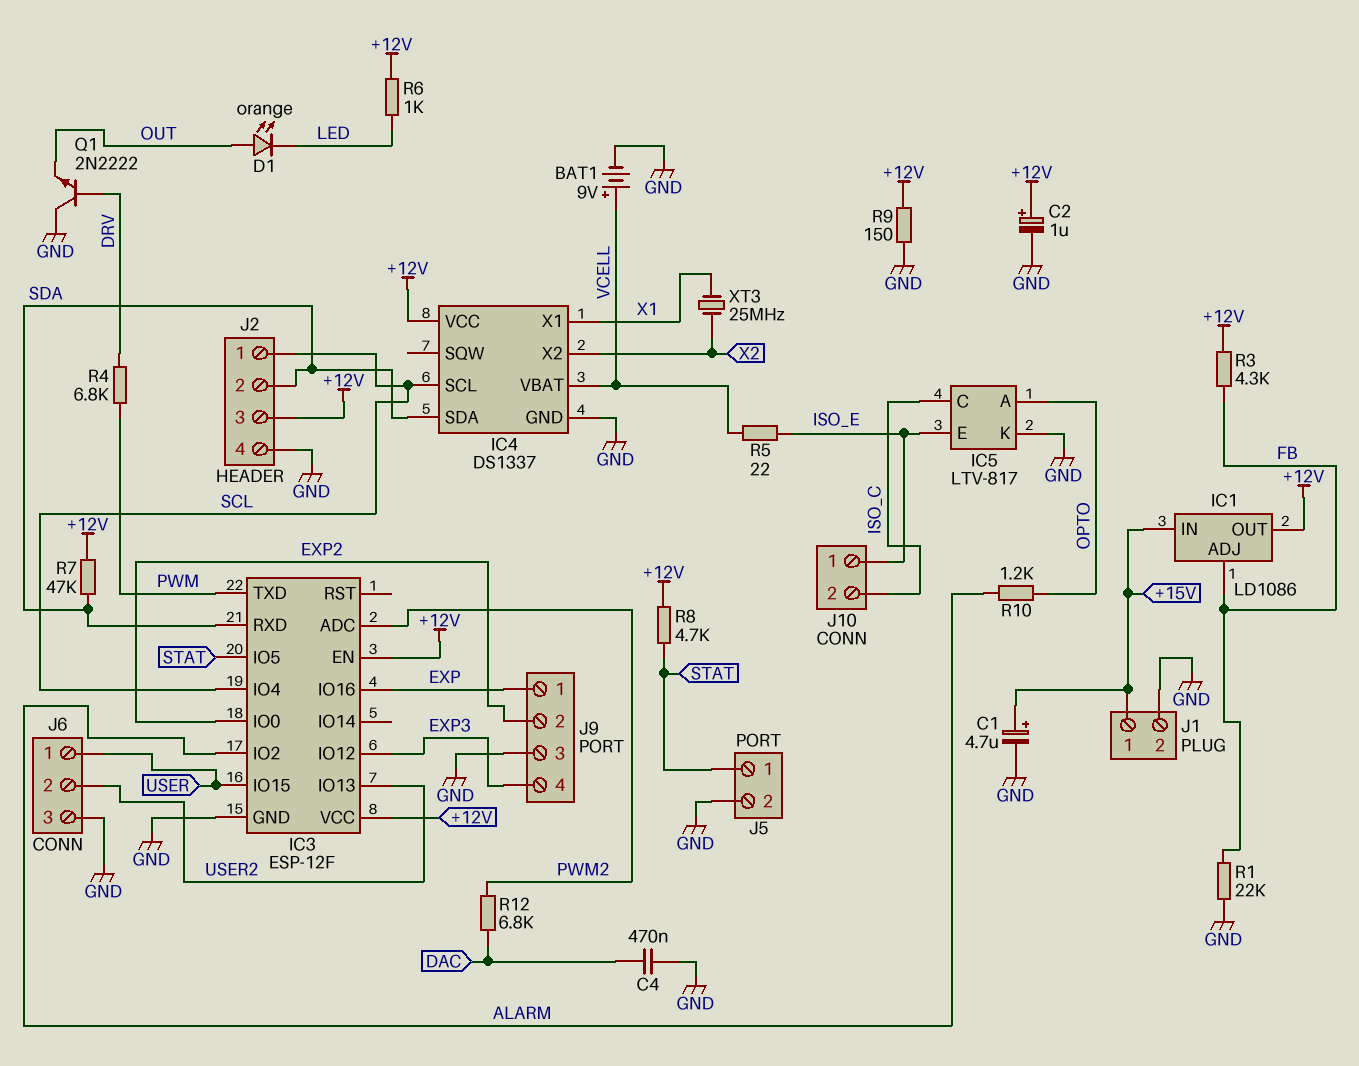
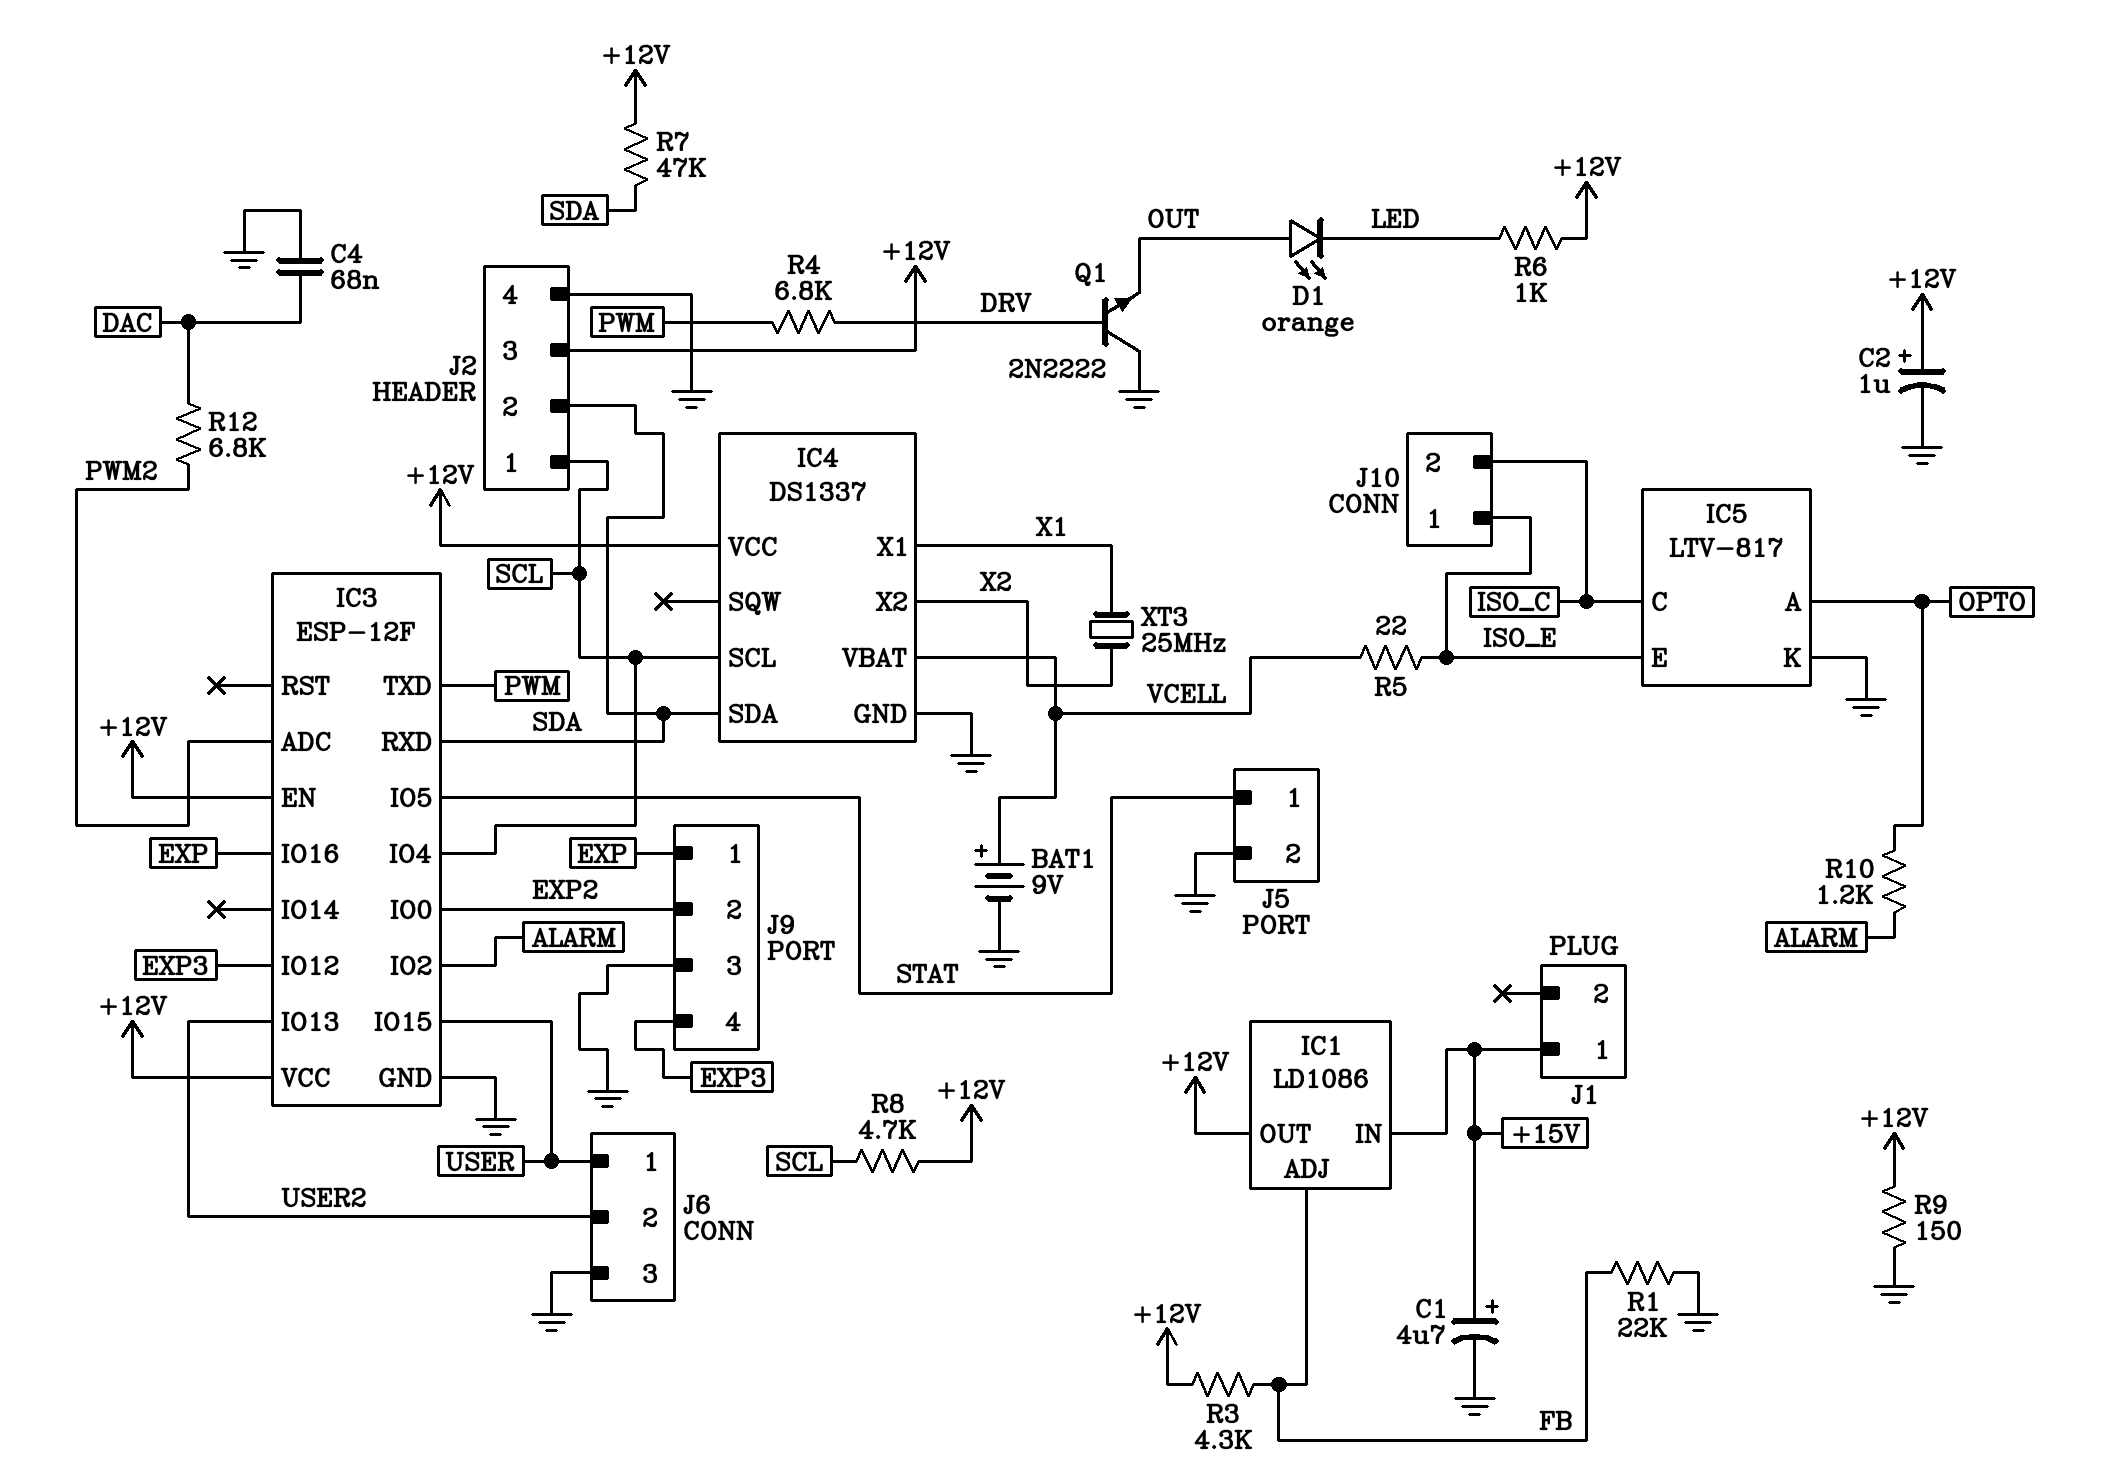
C4: 470nF (DAC, GND) -> 68nF (DAC, GND)
J1 pin 2: GND -> none
R8: 4.7k (+12V, STAT) -> 4.7k (+12V, SCL)

